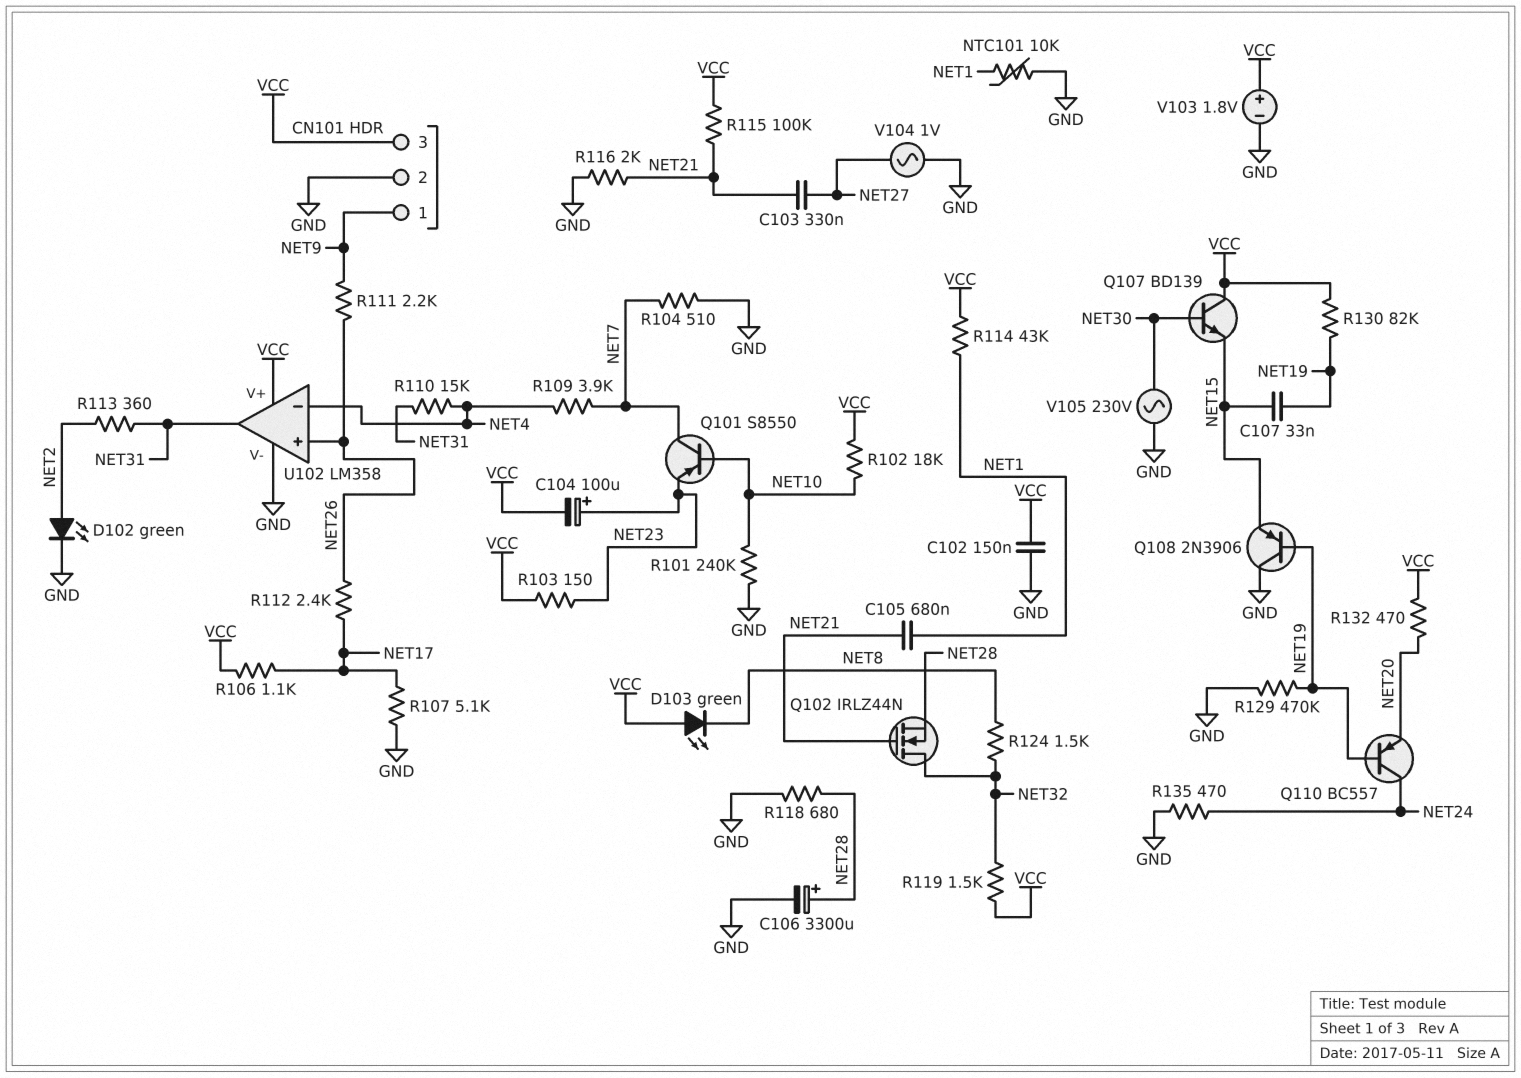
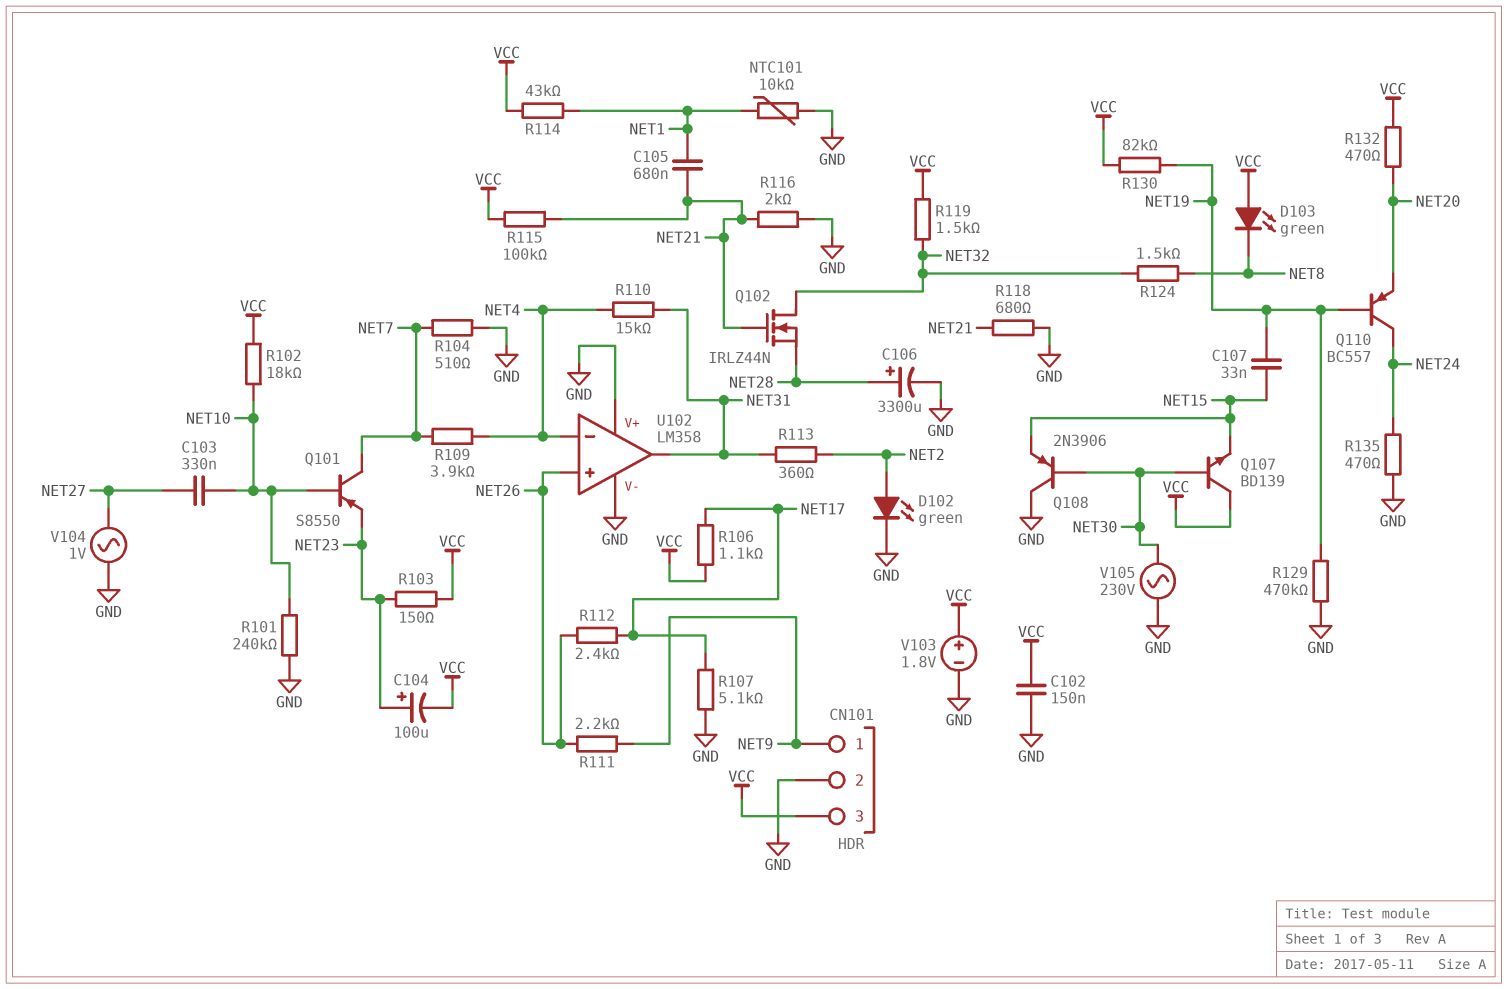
C103: 330nF (NET21, NET27) -> 330nF (NET10, NET27)
Q108: PNP 2N3906 (B NET19, C GND, E NET15) -> PNP 2N3906 (B NET30, C GND, E NET15)
R118: 680 (GND, NET28) -> 680 (GND, NET21)
U102 pin V+: VCC -> GND

